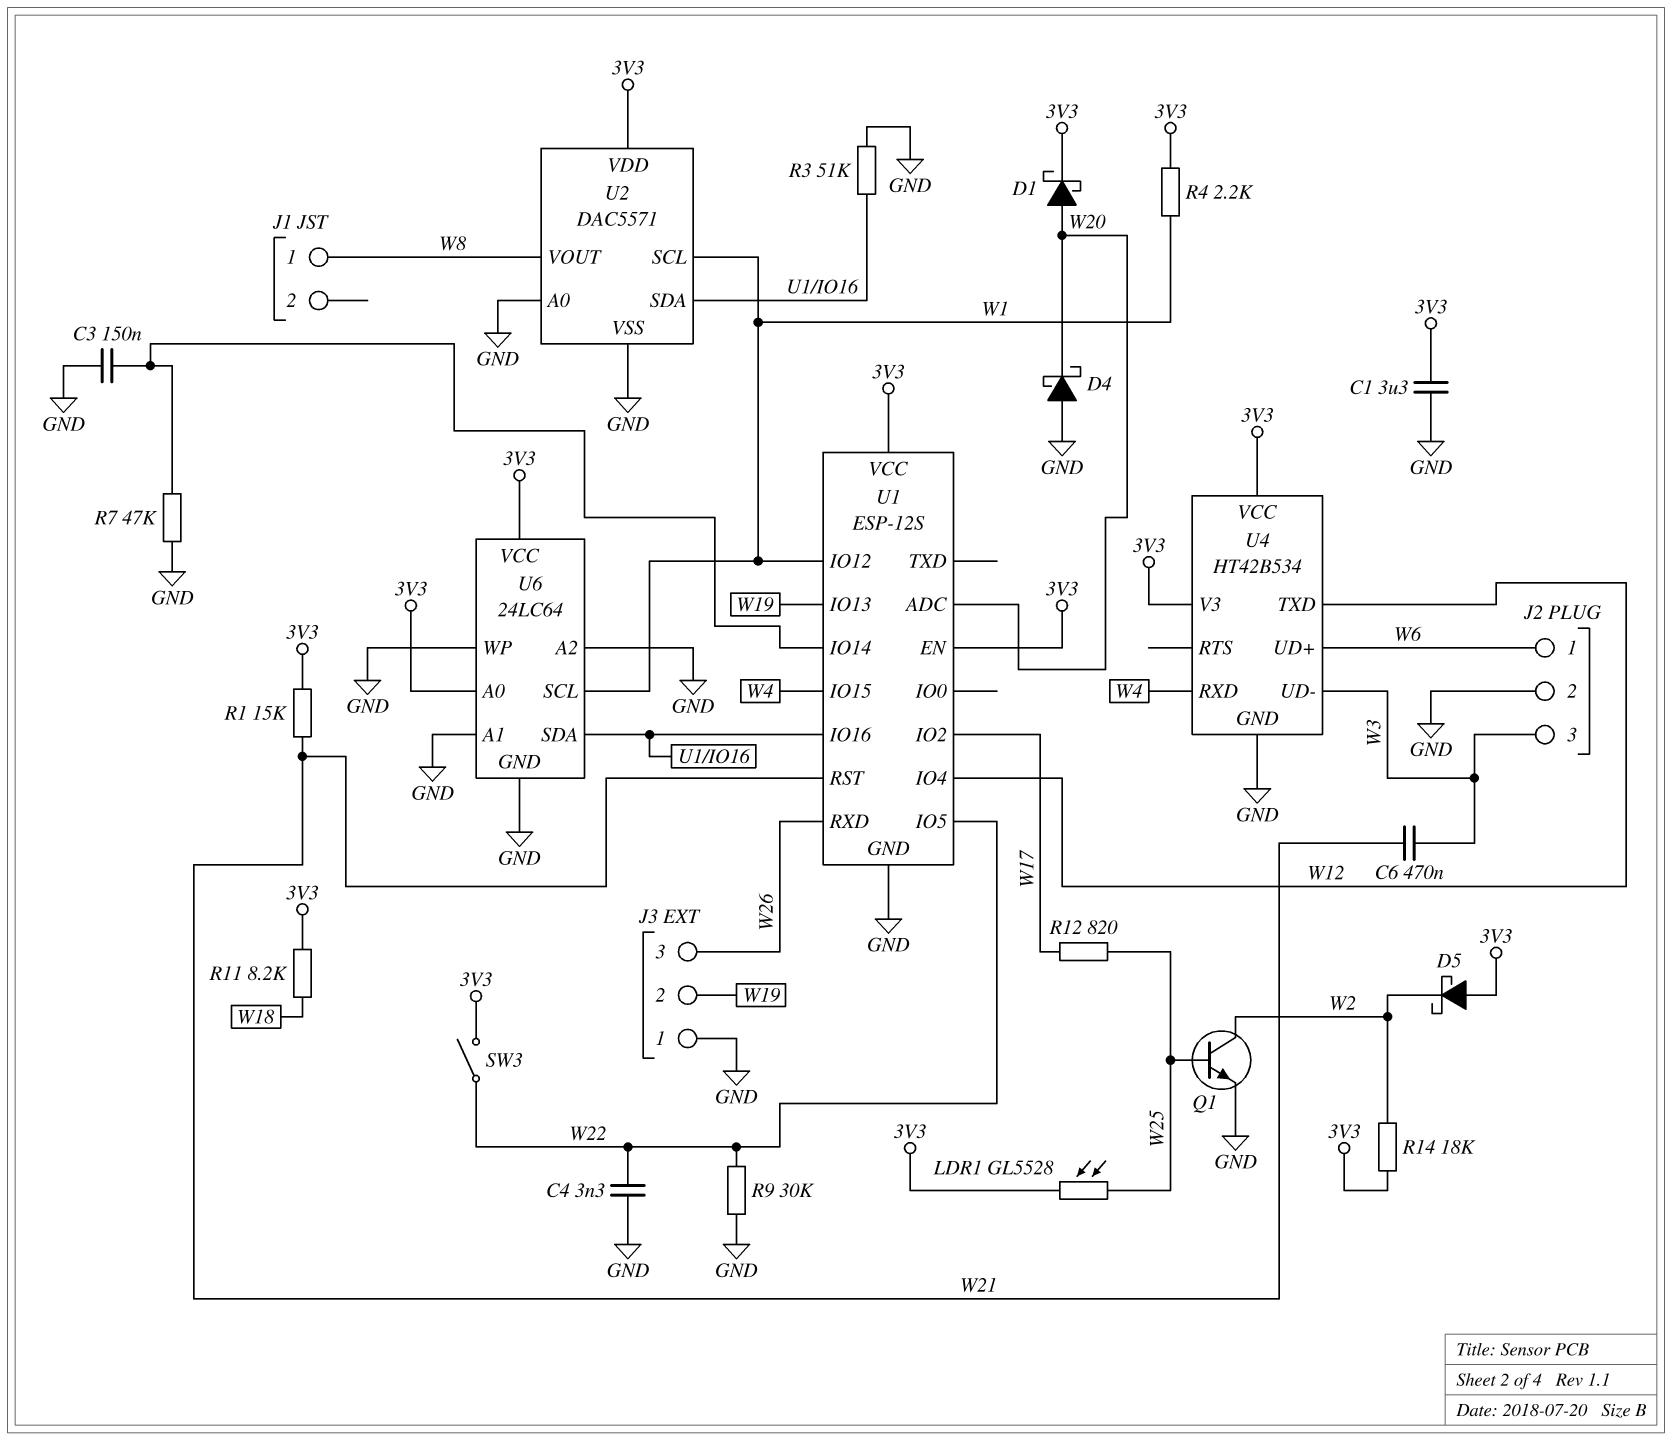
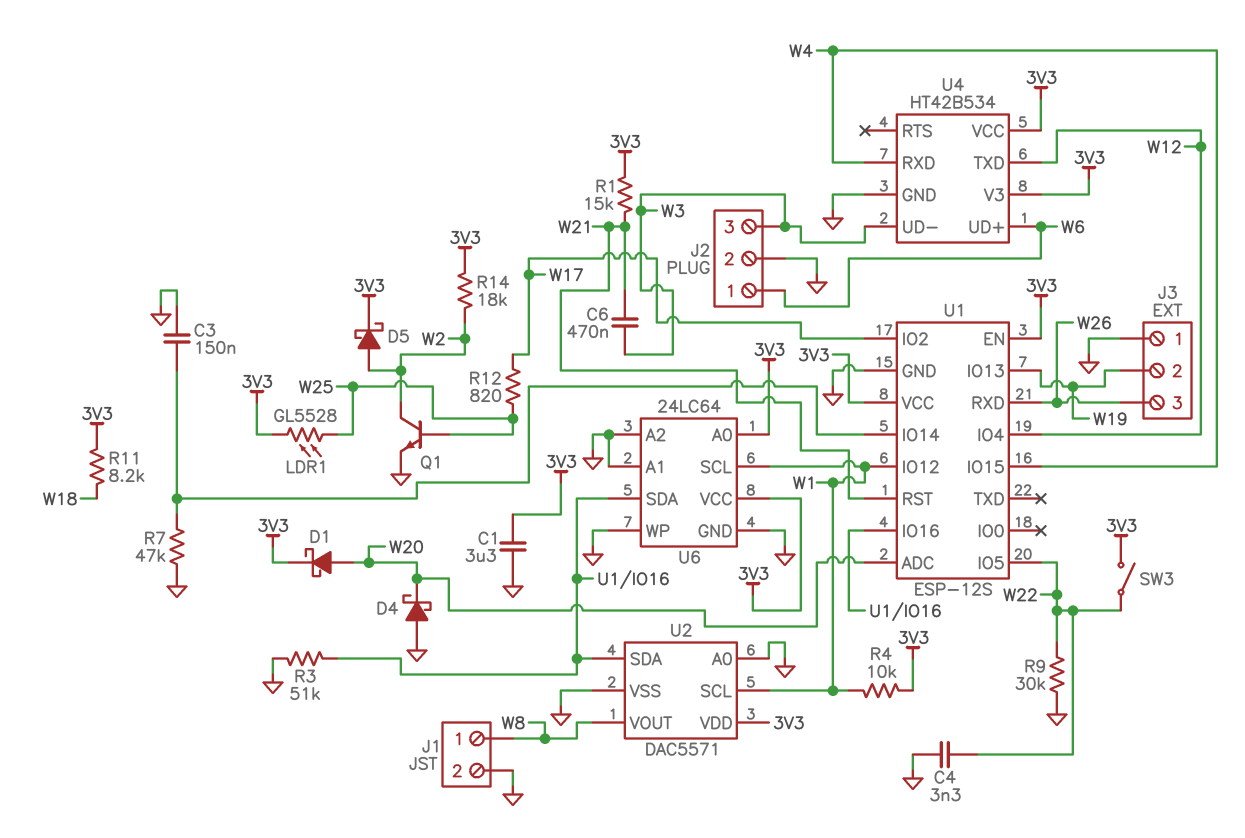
D5: schottky (A 3V3, K W2) -> schottky (A W2, K 3V3)
J1 pin 2: none -> GND
R4: 2.2k (3V3, W1) -> 10k (3V3, W1)

